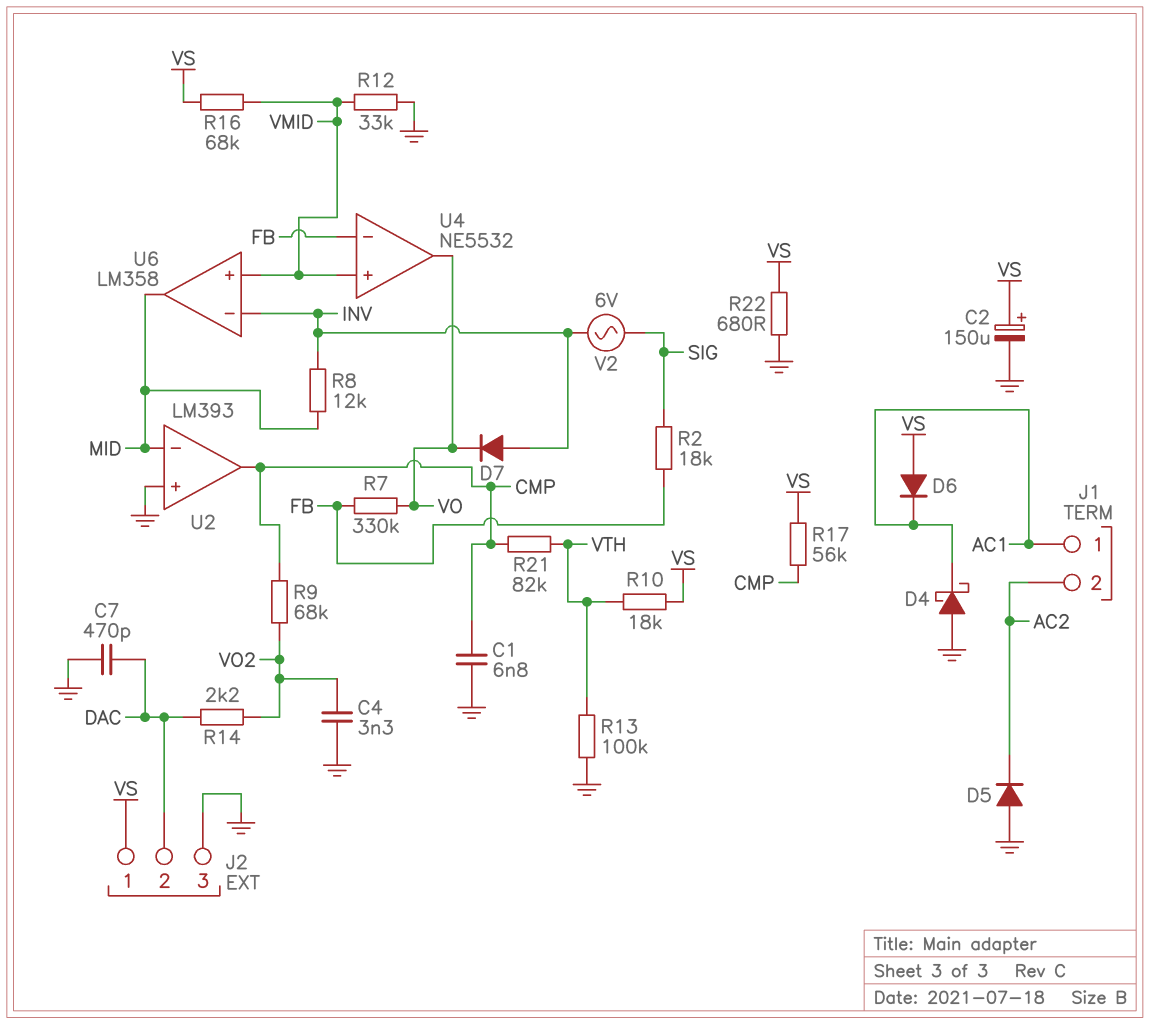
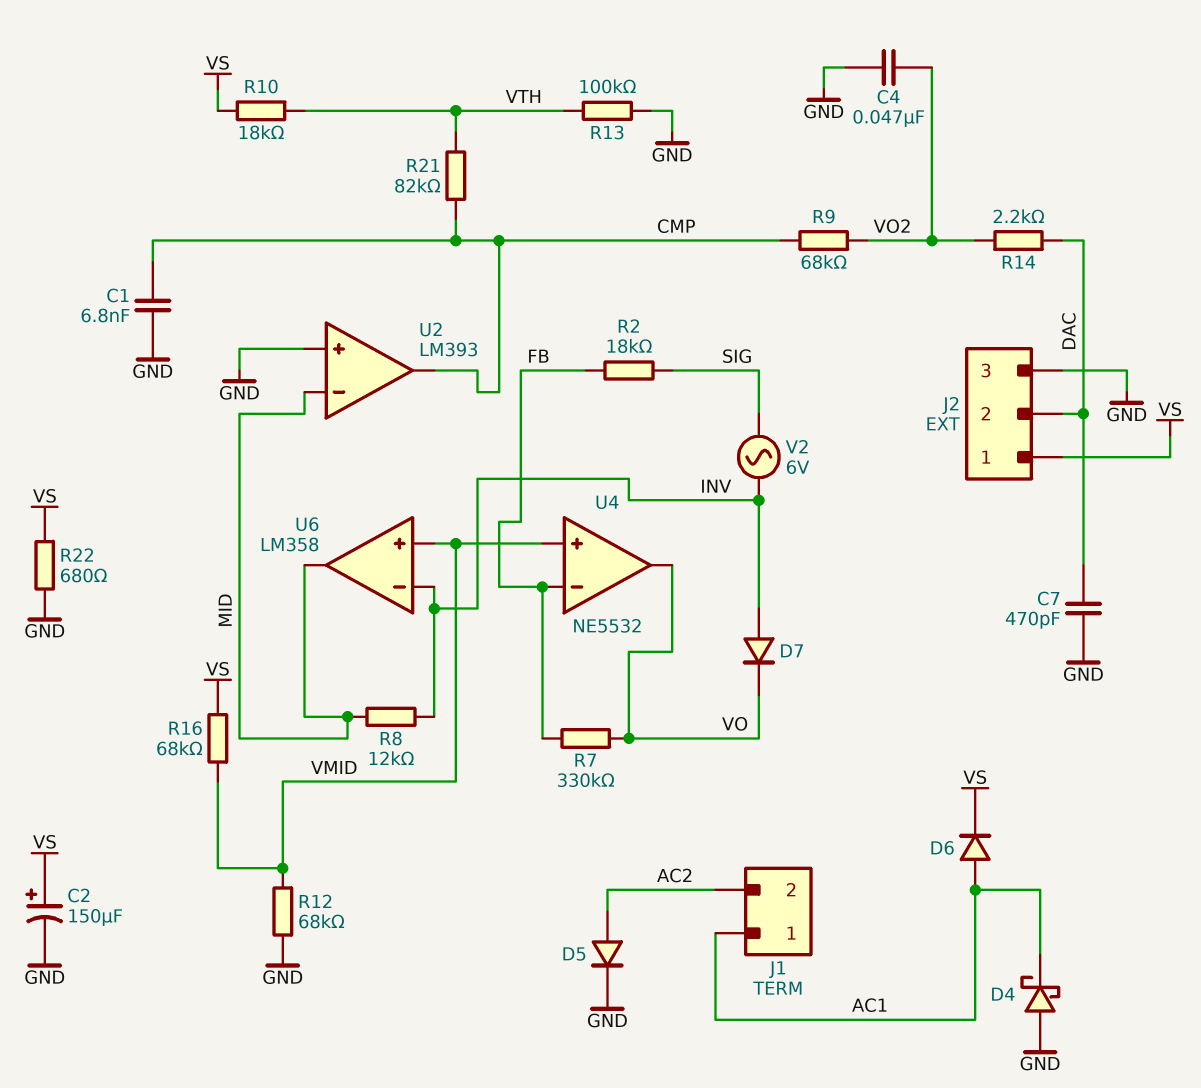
C4: 3.3nF (GND, VO2) -> 47nF (GND, VO2)
D5: diode (A GND, K AC2) -> diode (A AC2, K GND)
D6: diode (A VS, K AC1) -> diode (A AC1, K VS)
R12: 33k (GND, VMID) -> 68k (GND, VMID)
R17: 56k (CMP, VS) -> none

